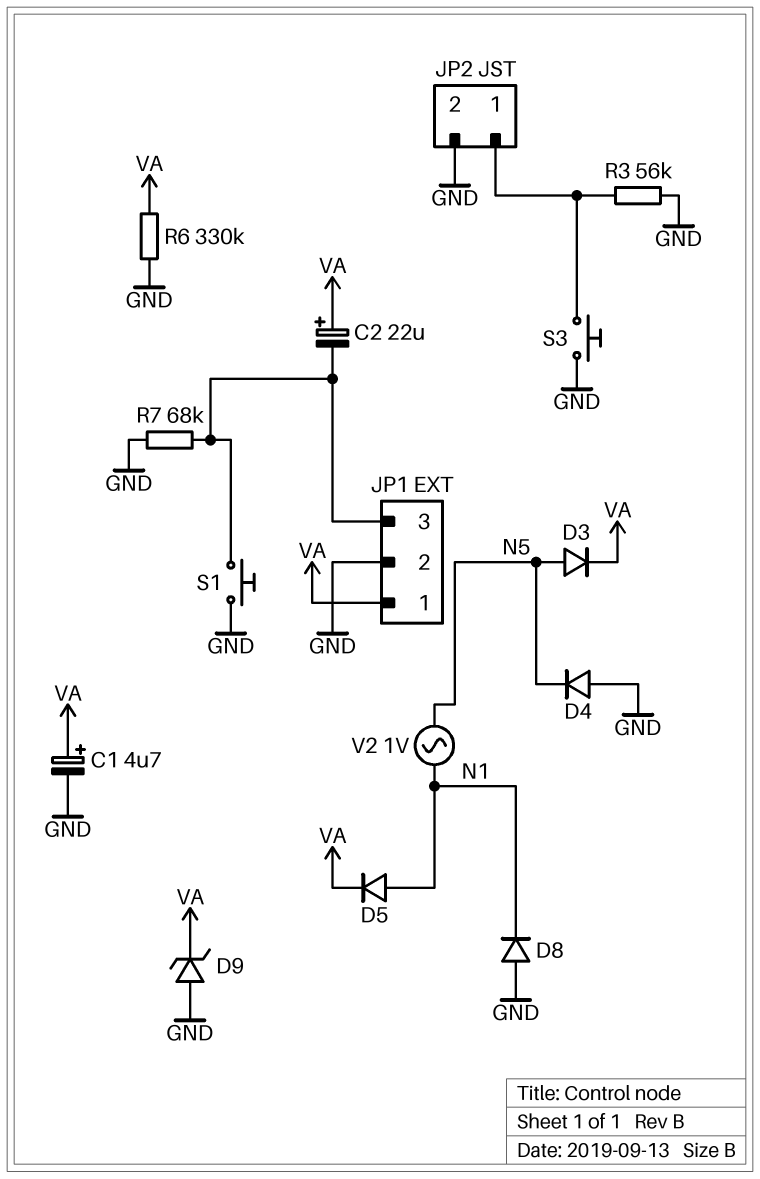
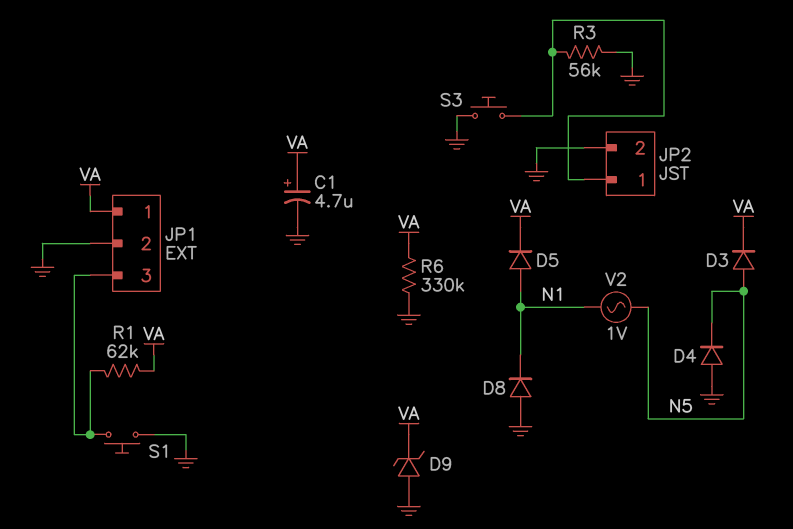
C2: 22uF (plus VA, minus JP1/3) -> none
R1: none -> 62k (JP1/3, VA)
R7: 68k (GND, JP1/3) -> none

